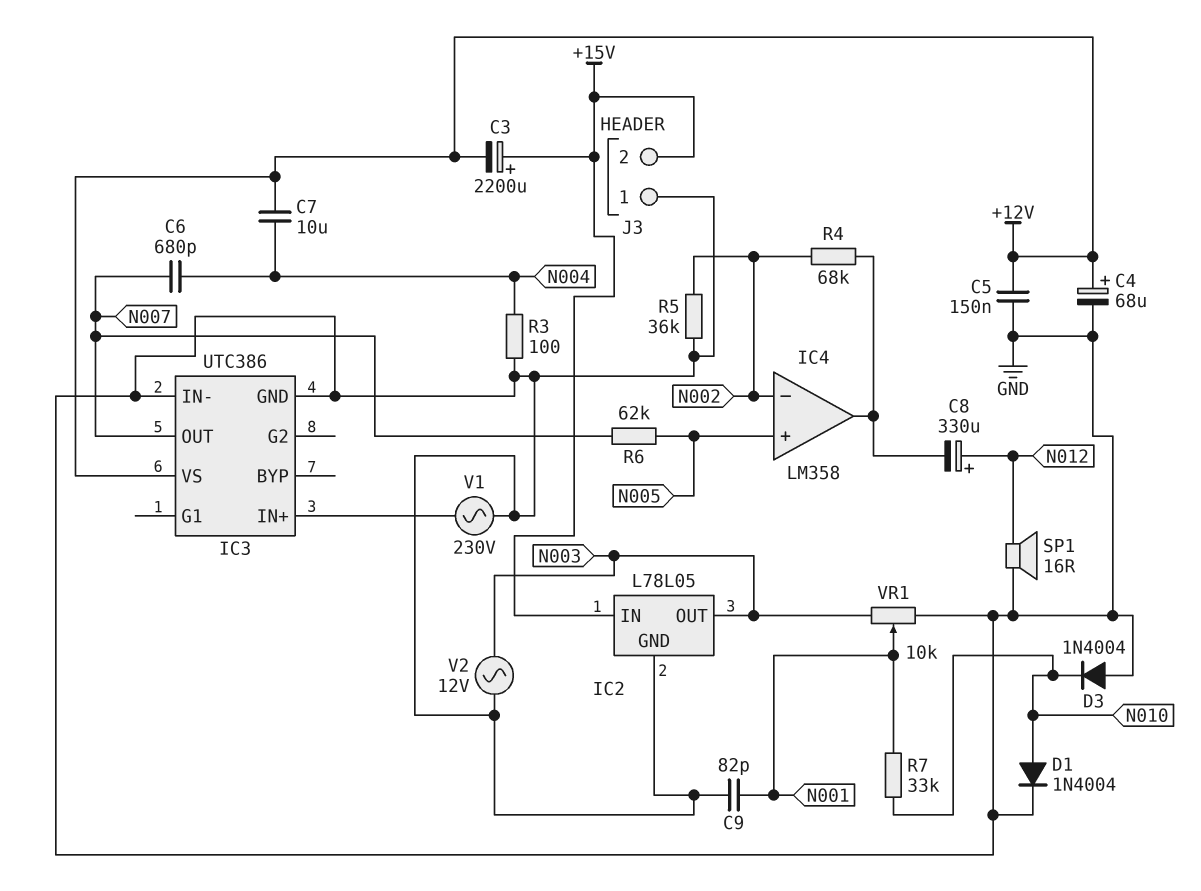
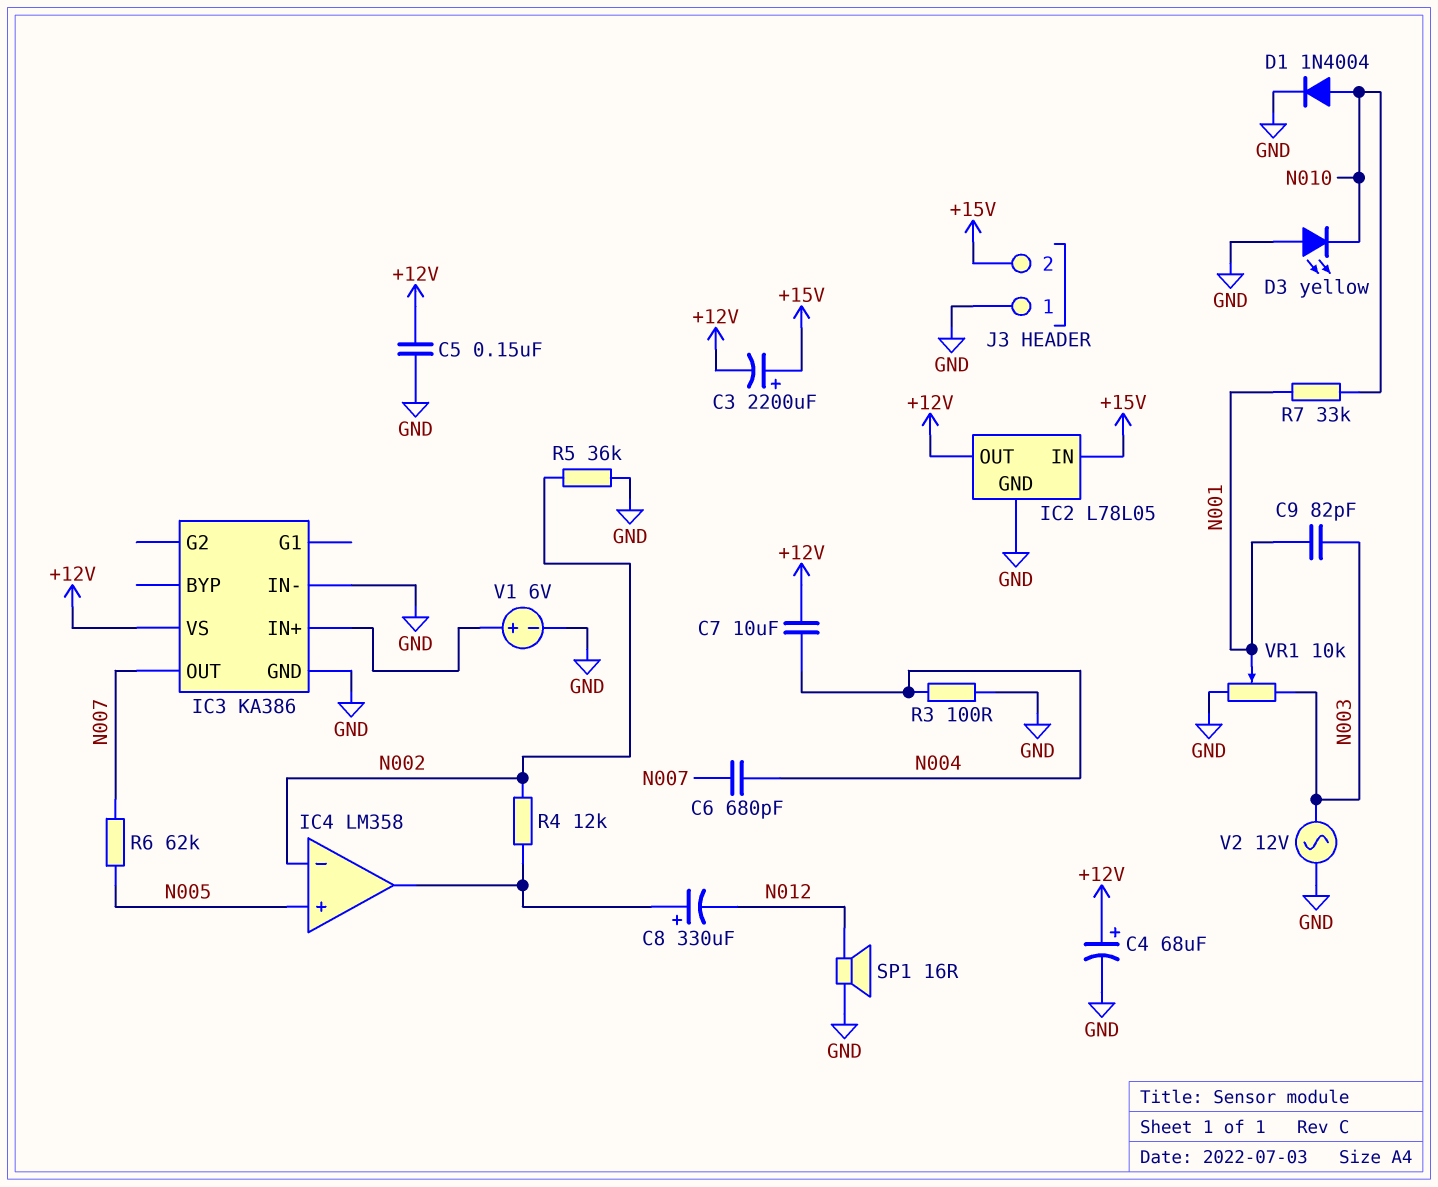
C8: 330uF (plus N012, minus IC4/out) -> 330uF (plus IC4/out, minus N012)
C9: 82pF (GND, N001) -> 82pF (N001, N003)
D3: diode 1N4004 (A GND, K N010) -> LED yellow (A GND, K N010)
IC2 pin OUT: N003 -> +12V
IC3: UTC386 -> KA386
R4: 68k (IC4/out, N002) -> 12k (IC4/out, N002)
V1: AC 230V (GND, IC3/IN+) -> 6V (plus IC3/IN+, minus GND)

